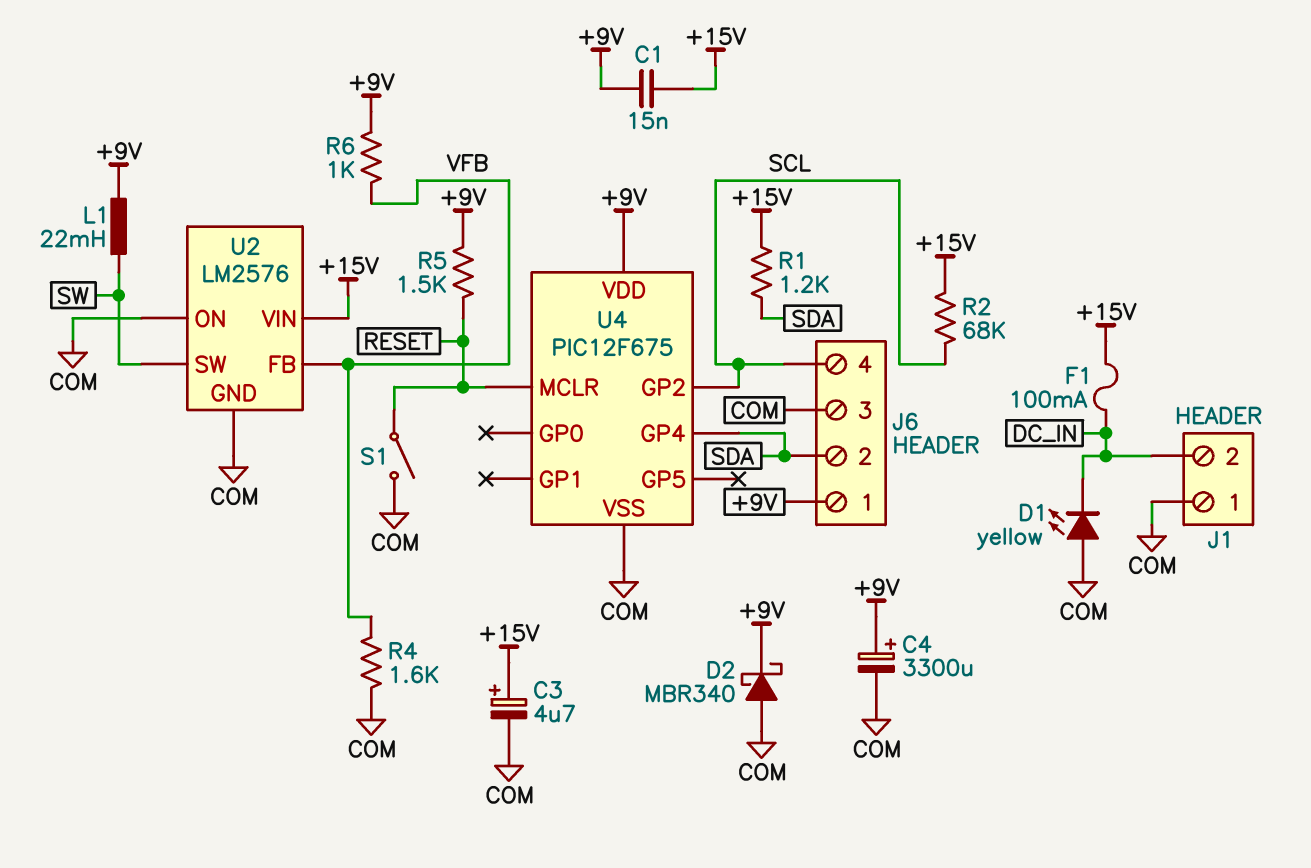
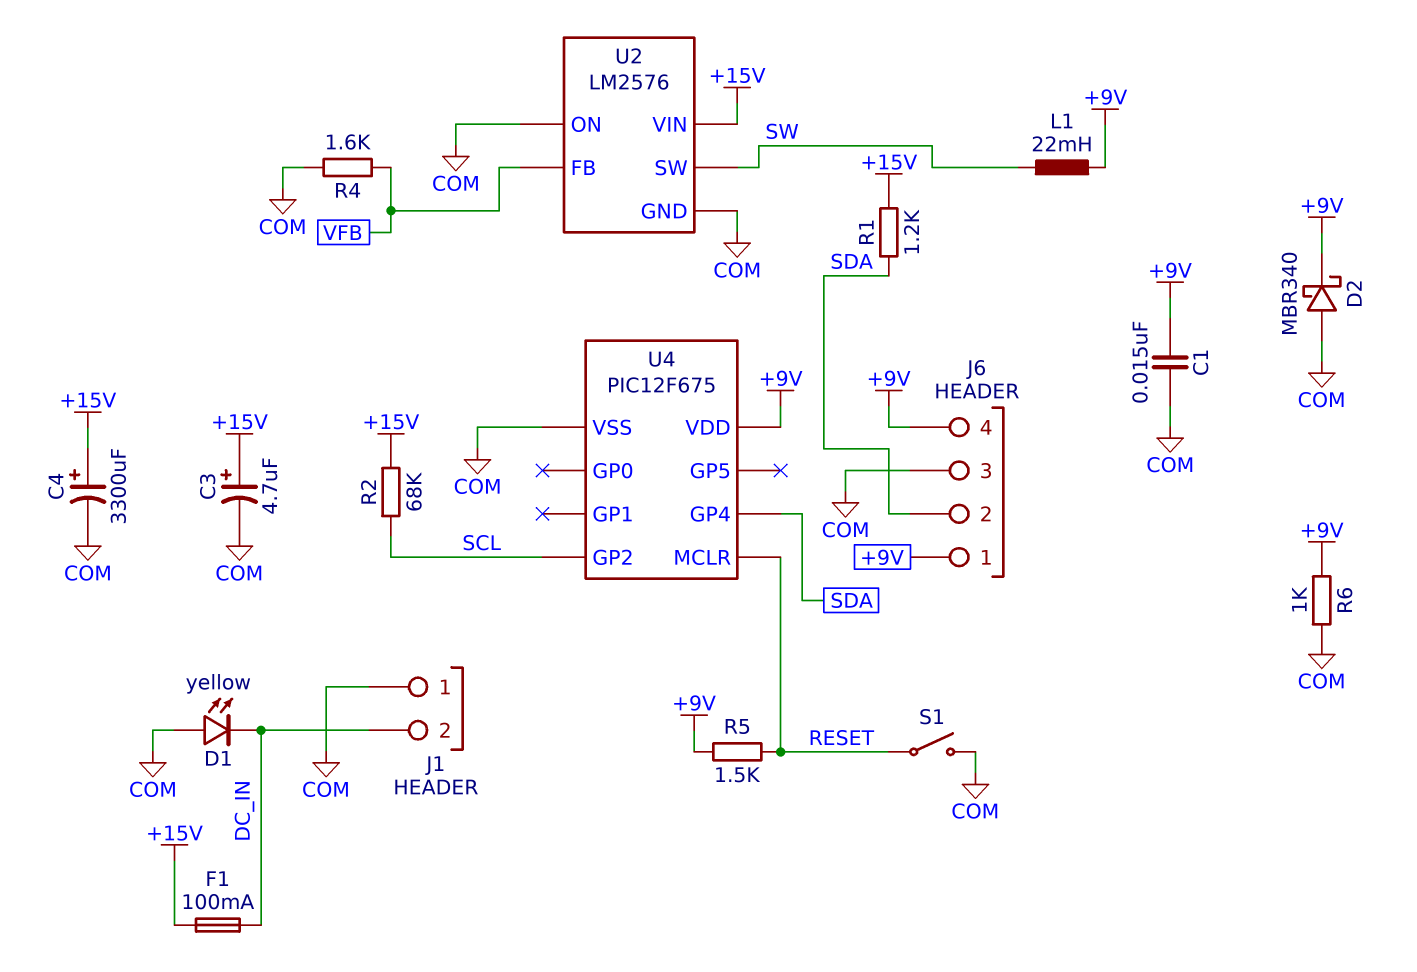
C1: 15nF (+9V, +15V) -> 15nF (+9V, COM)
C4: 3300uF (plus +9V, minus COM) -> 3300uF (plus +15V, minus COM)
J6 pin 4: SCL -> +9V
R6: 1k (+9V, VFB) -> 1k (+9V, COM)

